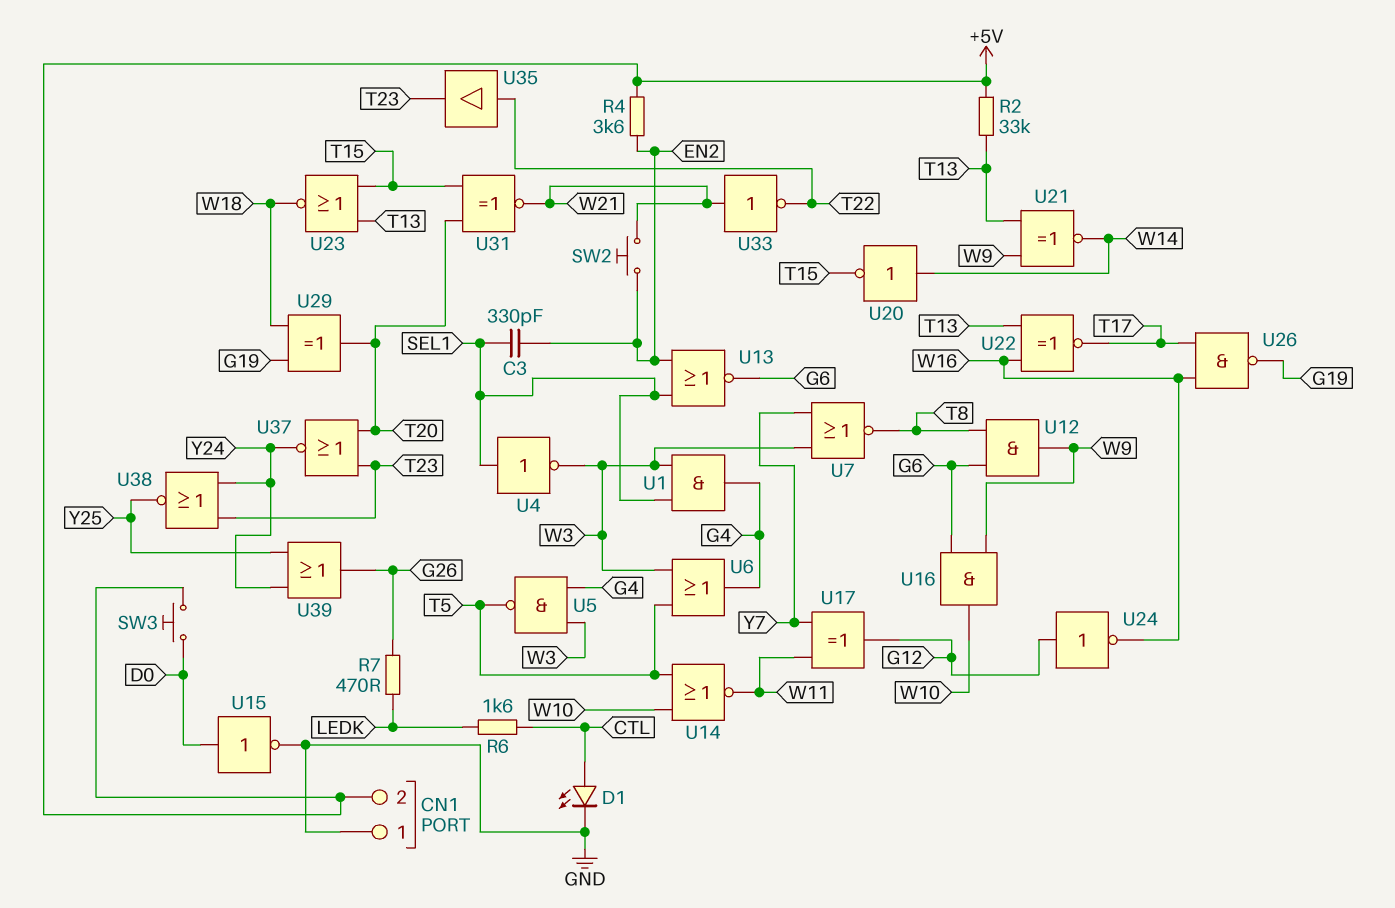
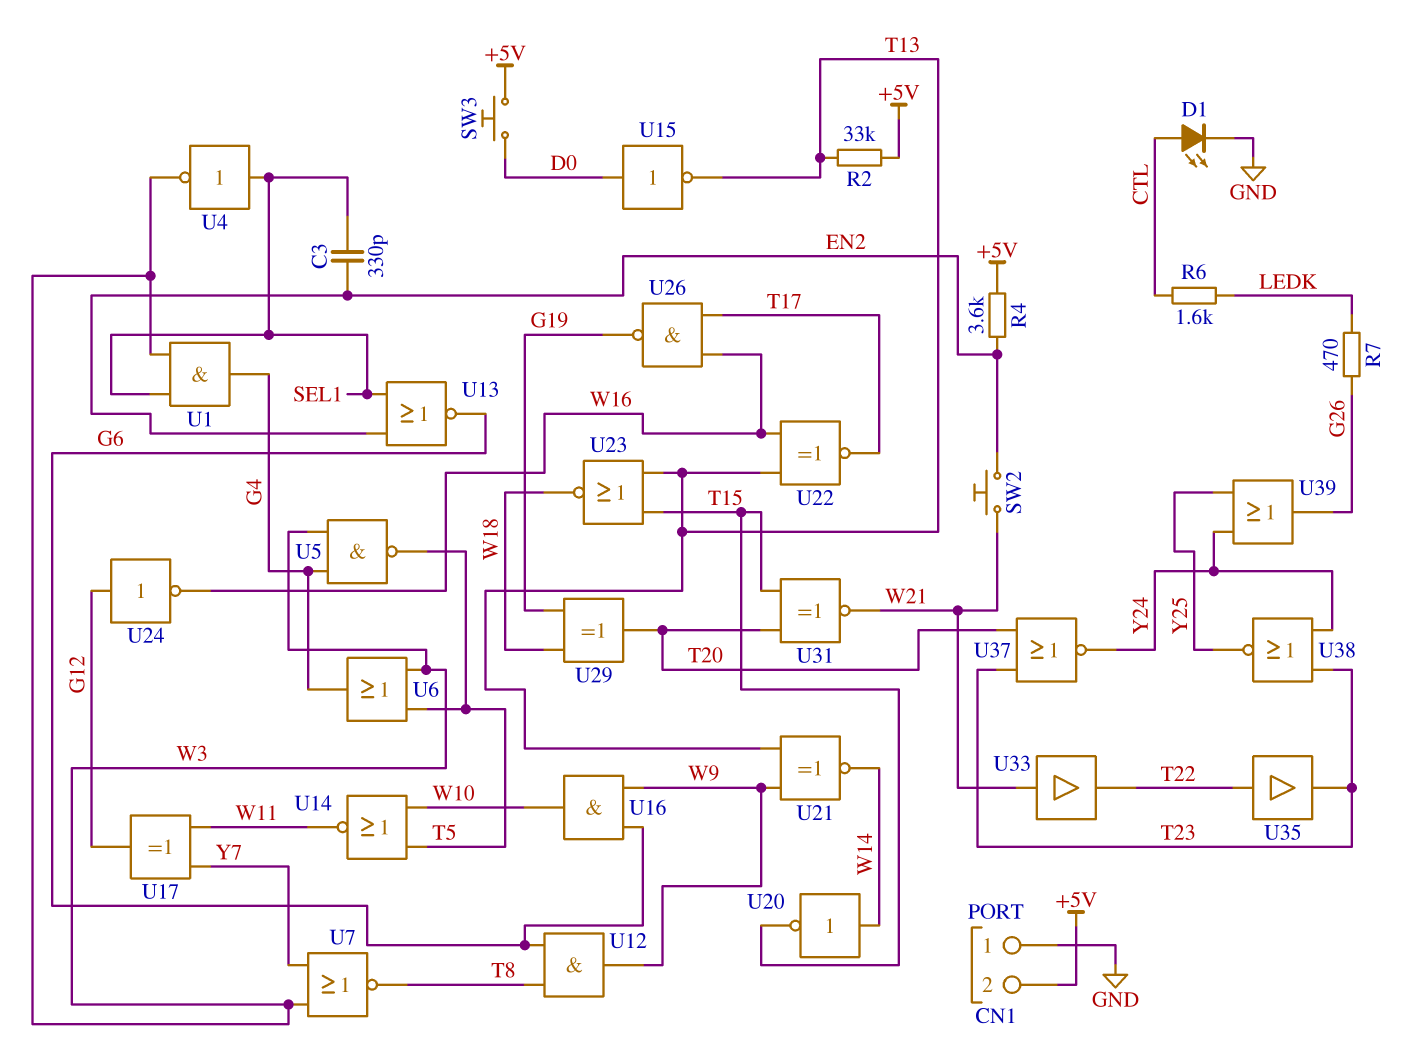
U15: NOT (in D0, out GND) -> NOT (in D0, out T13)
U33: NOT (in W21, out T22) -> buffer (in W21, out T22)

